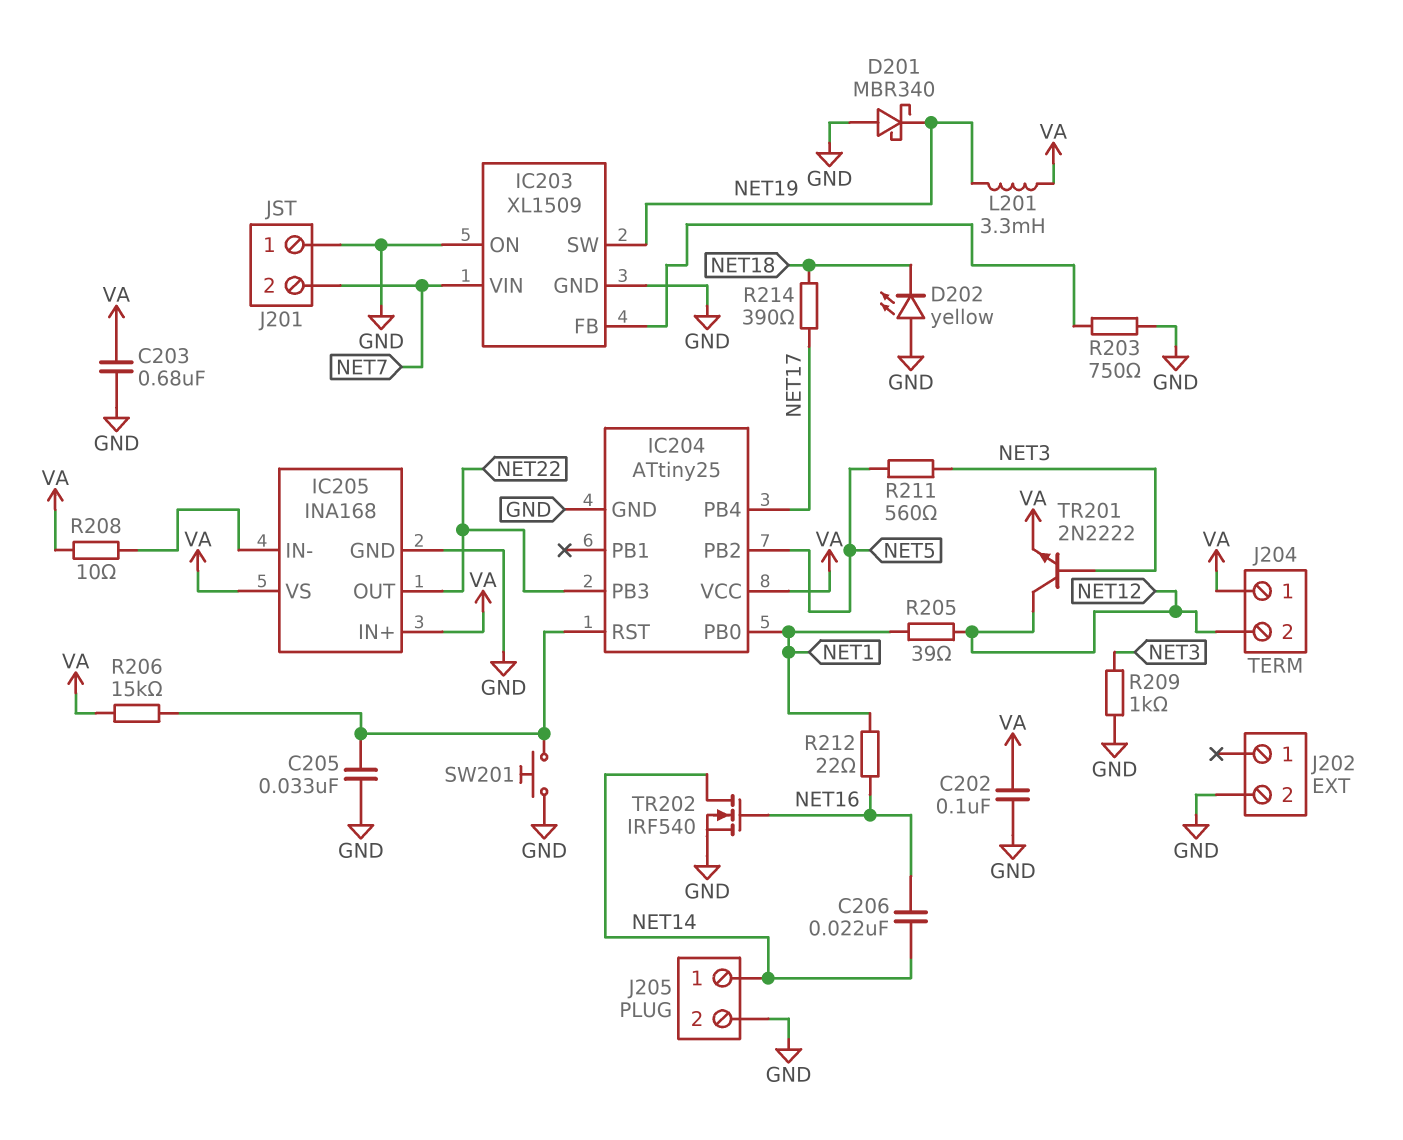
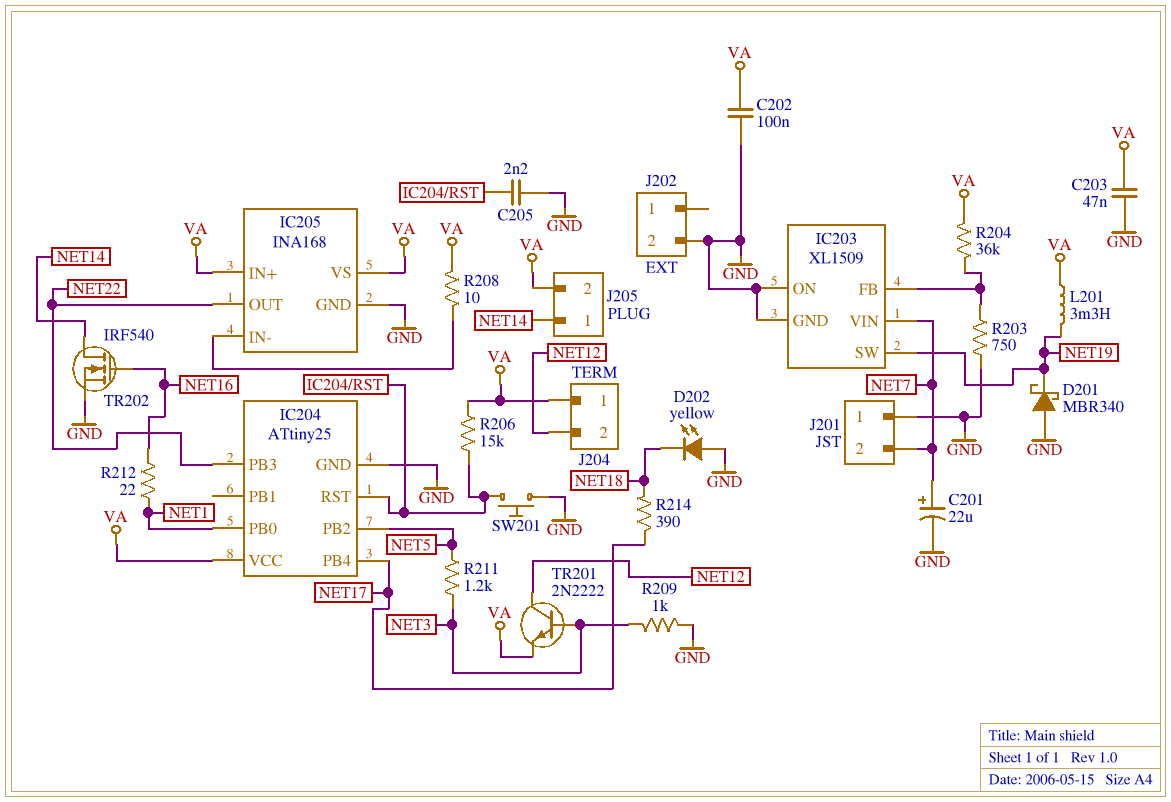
C201: none -> 22uF (plus NET7, minus GND)
C203: 680nF (GND, VA) -> 47nF (GND, VA)
C205: 33nF (GND, IC204/RST) -> 2.2nF (GND, IC204/RST)
C206: 22nF (NET14, NET16) -> none
J205 pin 2: GND -> VA
R204: none -> 36k (IC203/FB, VA)
R205: 39 (NET1, NET12) -> none
R211: 560 (NET3, NET5) -> 1.2k (NET3, NET5)

